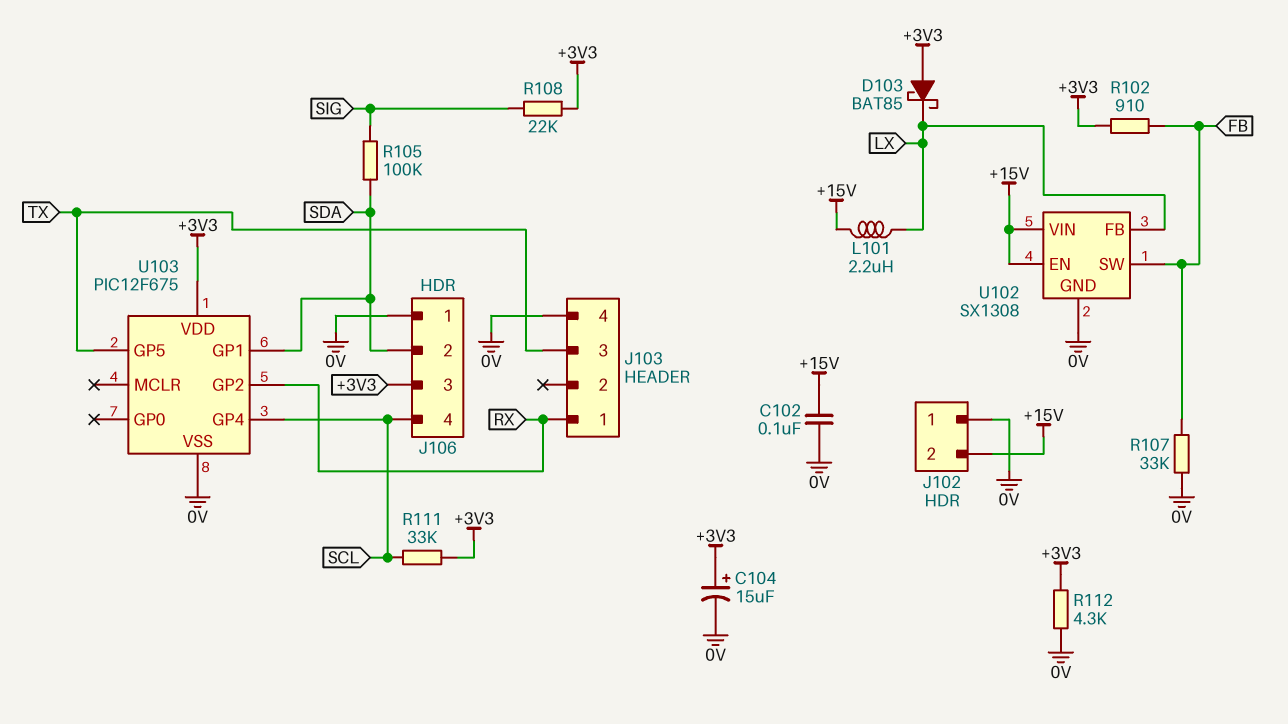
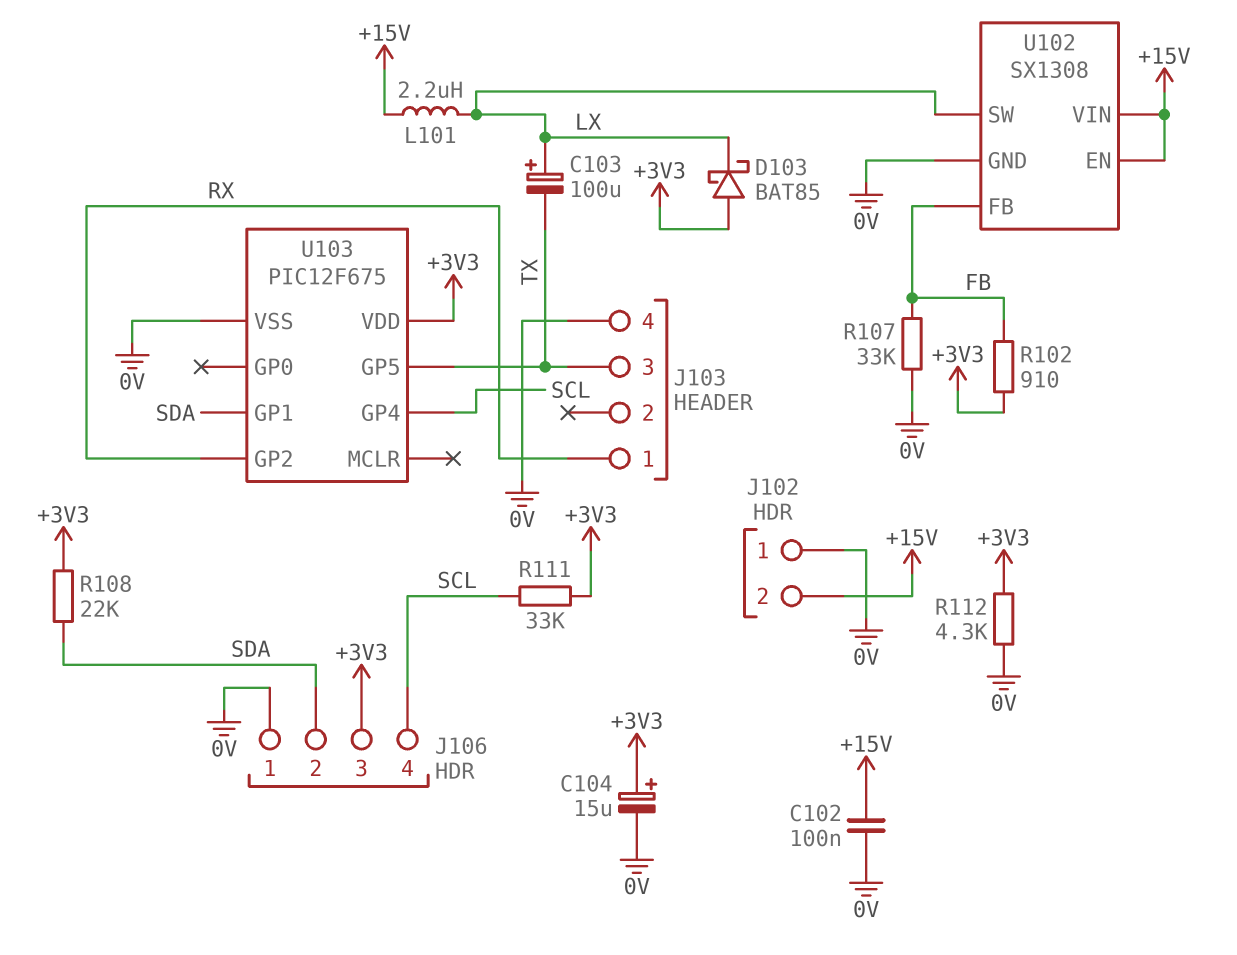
C103: none -> 100uF (plus LX, minus TX)
R105: 100k (SDA, SIG) -> none
R108: 22k (+3V3, SIG) -> 22k (+3V3, SDA)
U102 pin FB: LX -> FB
U102 pin SW: FB -> LX

